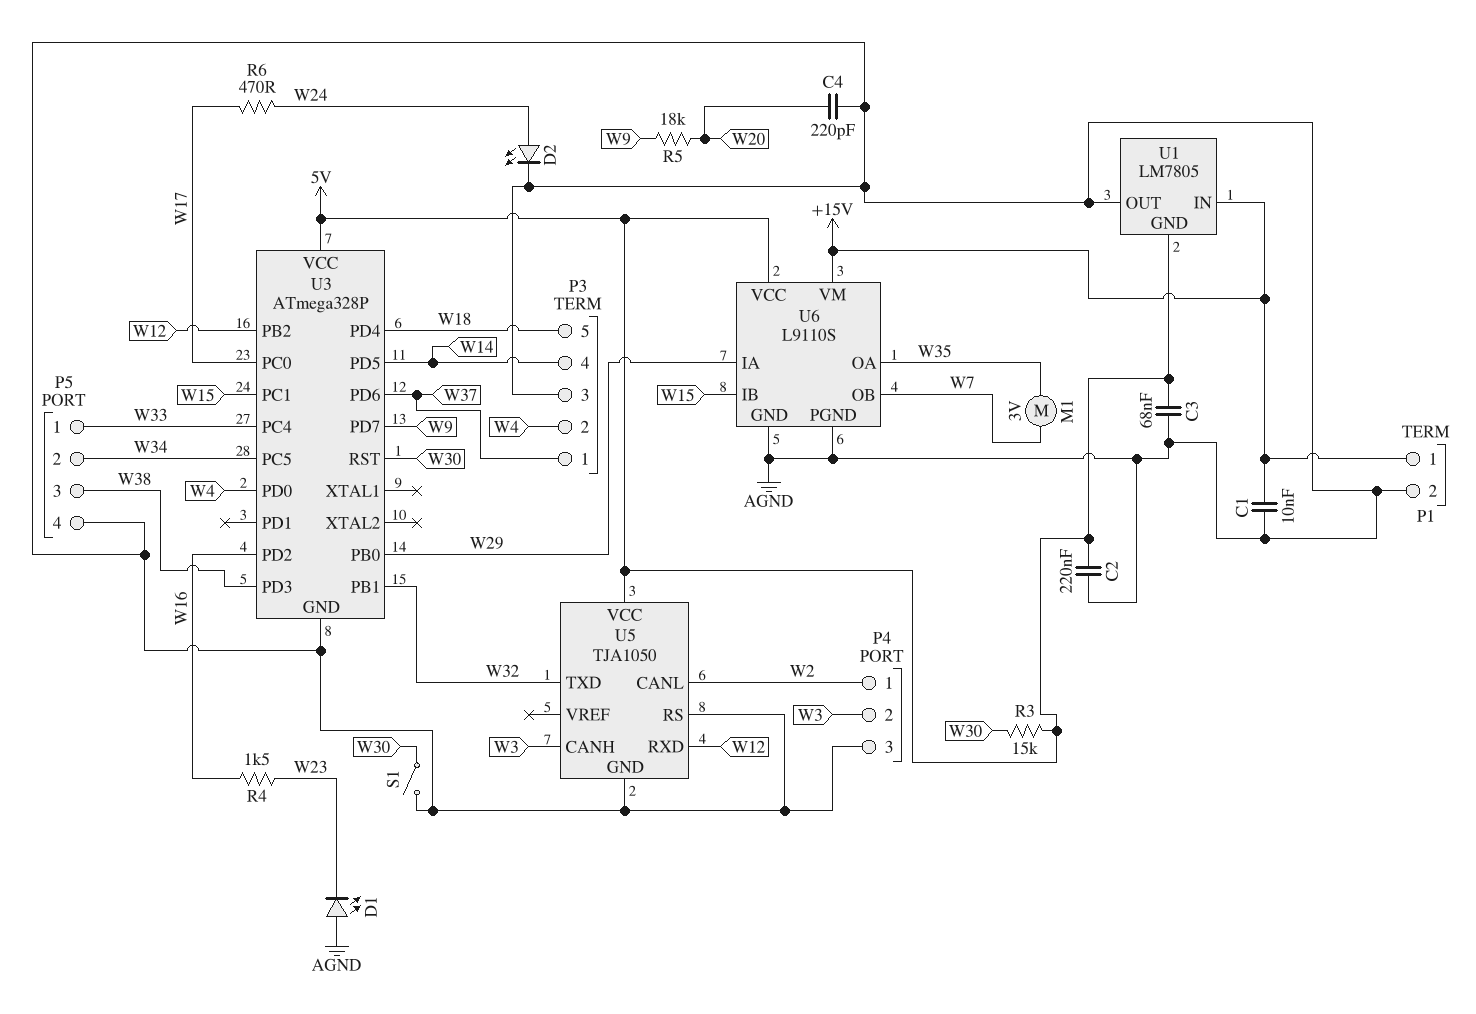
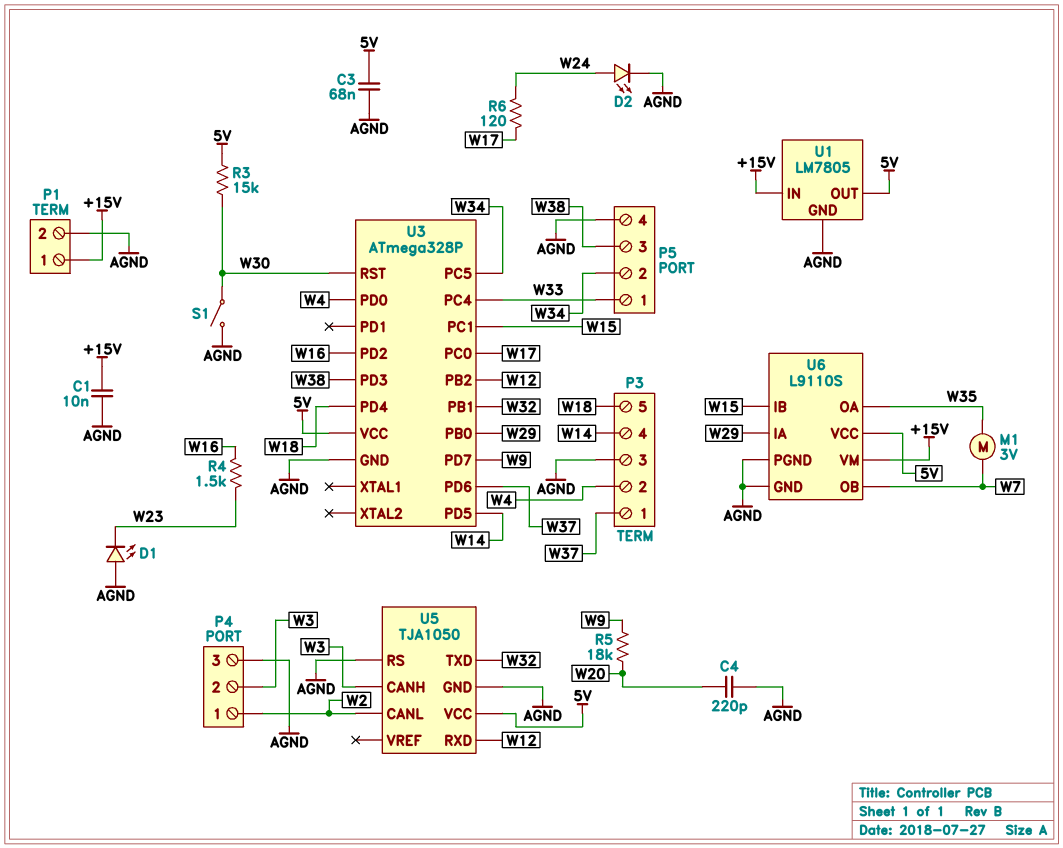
C2: 220nF (5V, AGND) -> none
R6: 470 (W17, W24) -> 120 (W17, W24)
U1 pin GND: 5V -> AGND
U1 pin OUT: AGND -> 5V

